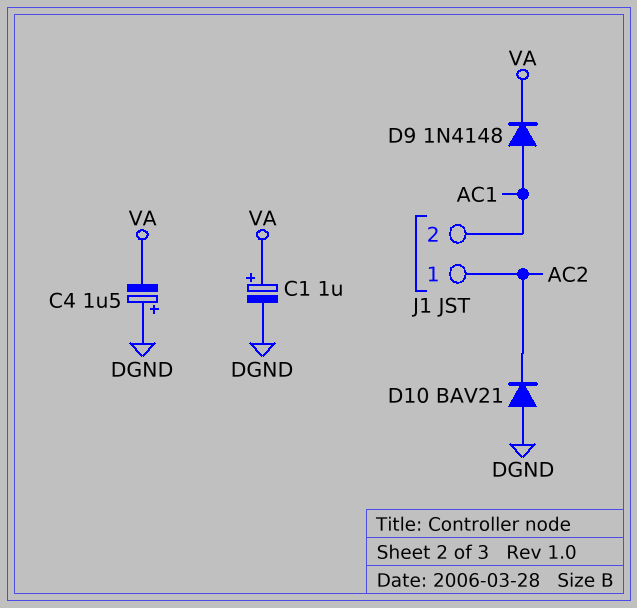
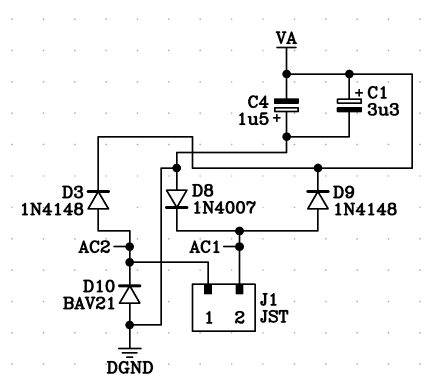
C1: 1uF (plus VA, minus DGND) -> 3.3uF (plus VA, minus DGND)
D3: none -> diode 1N4148 (A AC2, K VA)
D8: none -> diode 1N4007 (A DGND, K AC1)

